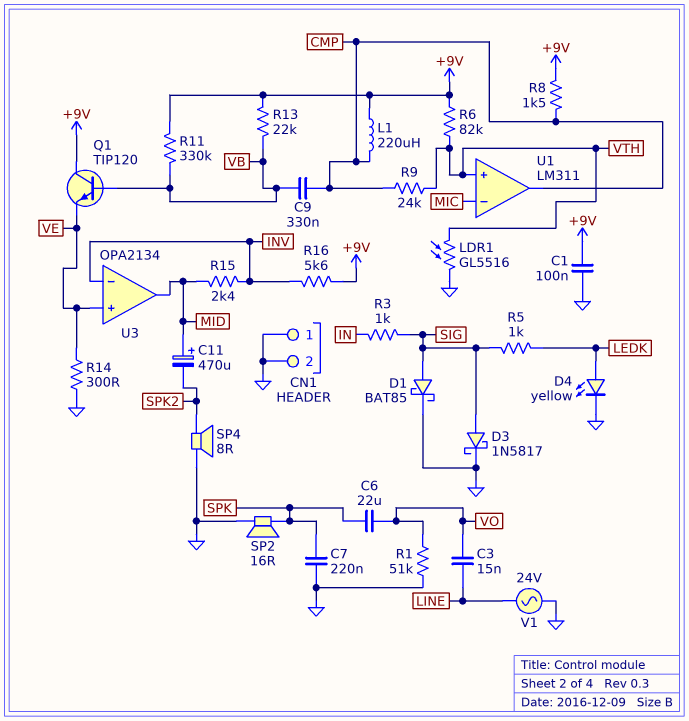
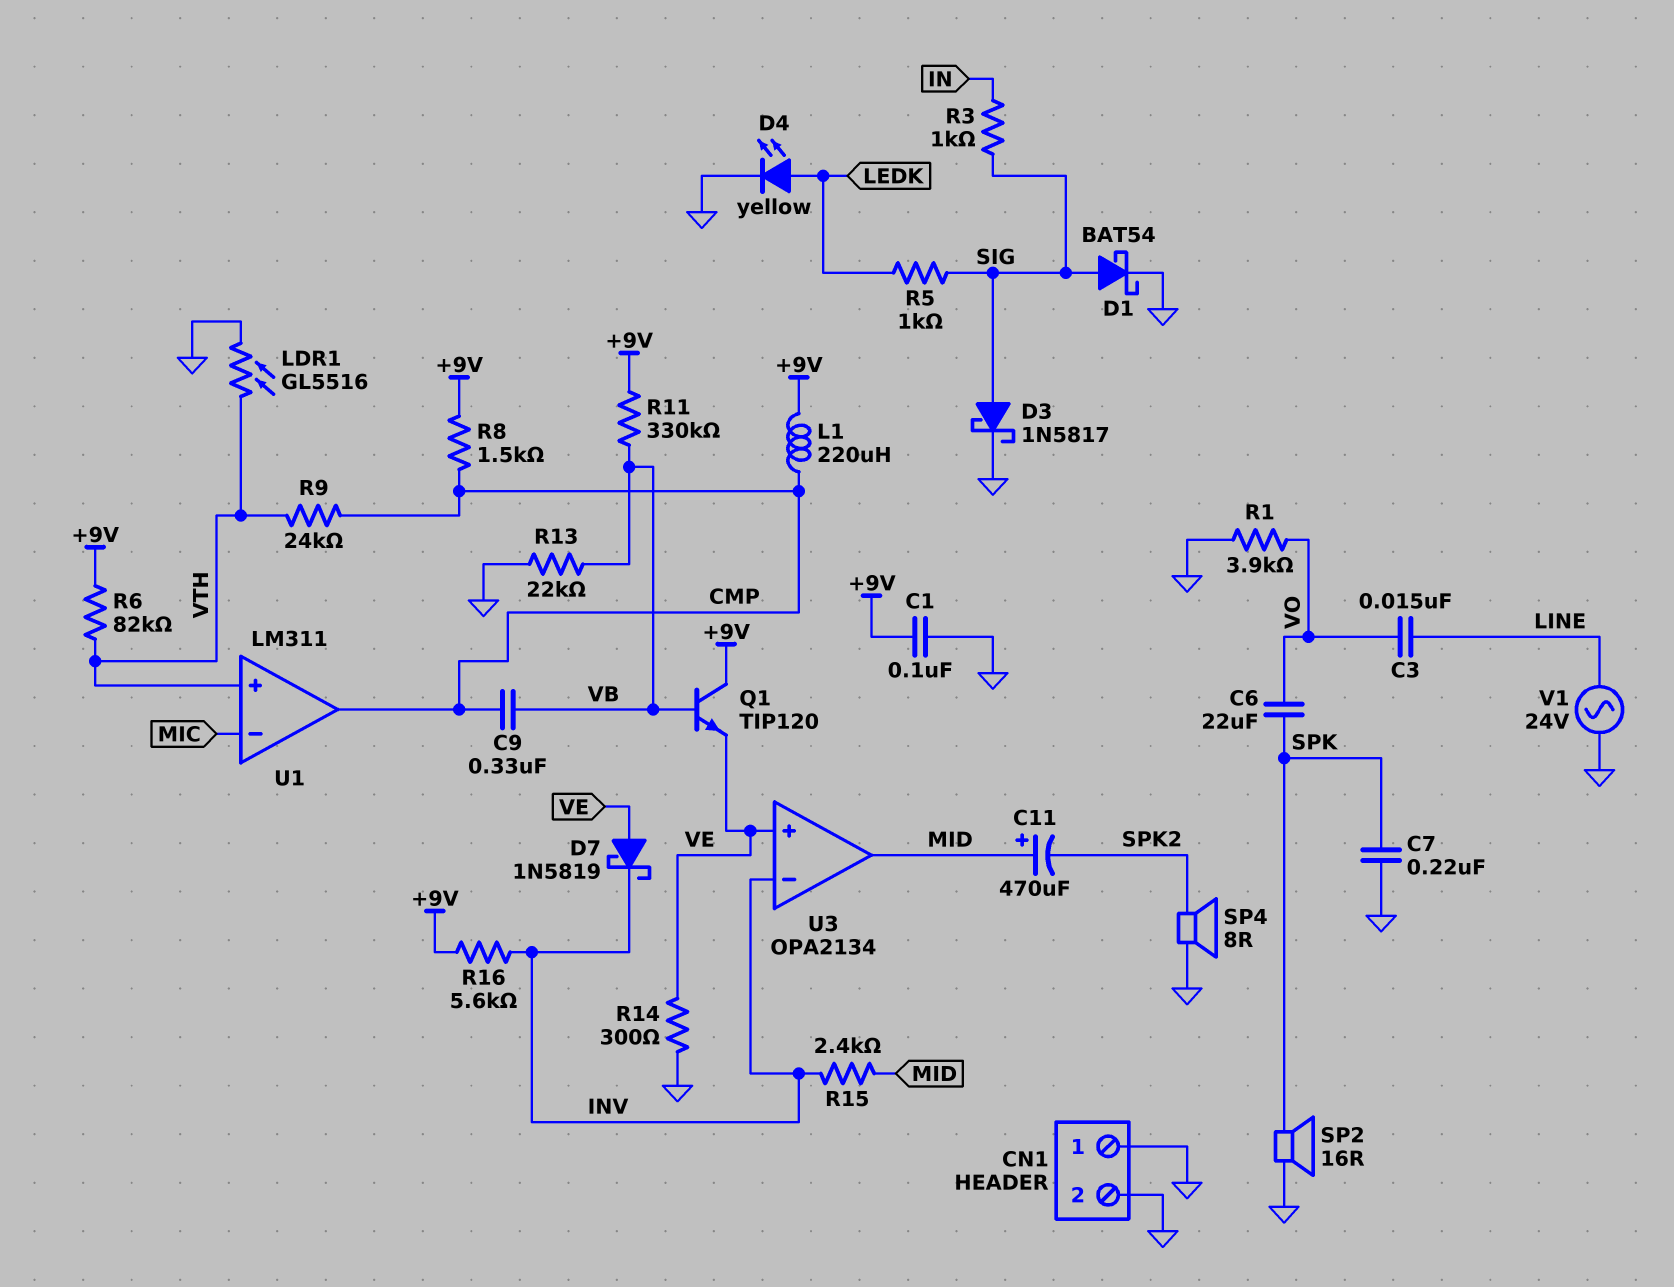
D1: schottky BAT85 (A SIG, K GND) -> schottky BAT54 (A SIG, K GND)
D7: none -> schottky 1N5819 (A VE, K INV)
R1: 51k (GND, VO) -> 3.9k (GND, VO)
R13: 22k (+9V, VB) -> 22k (GND, VB)

